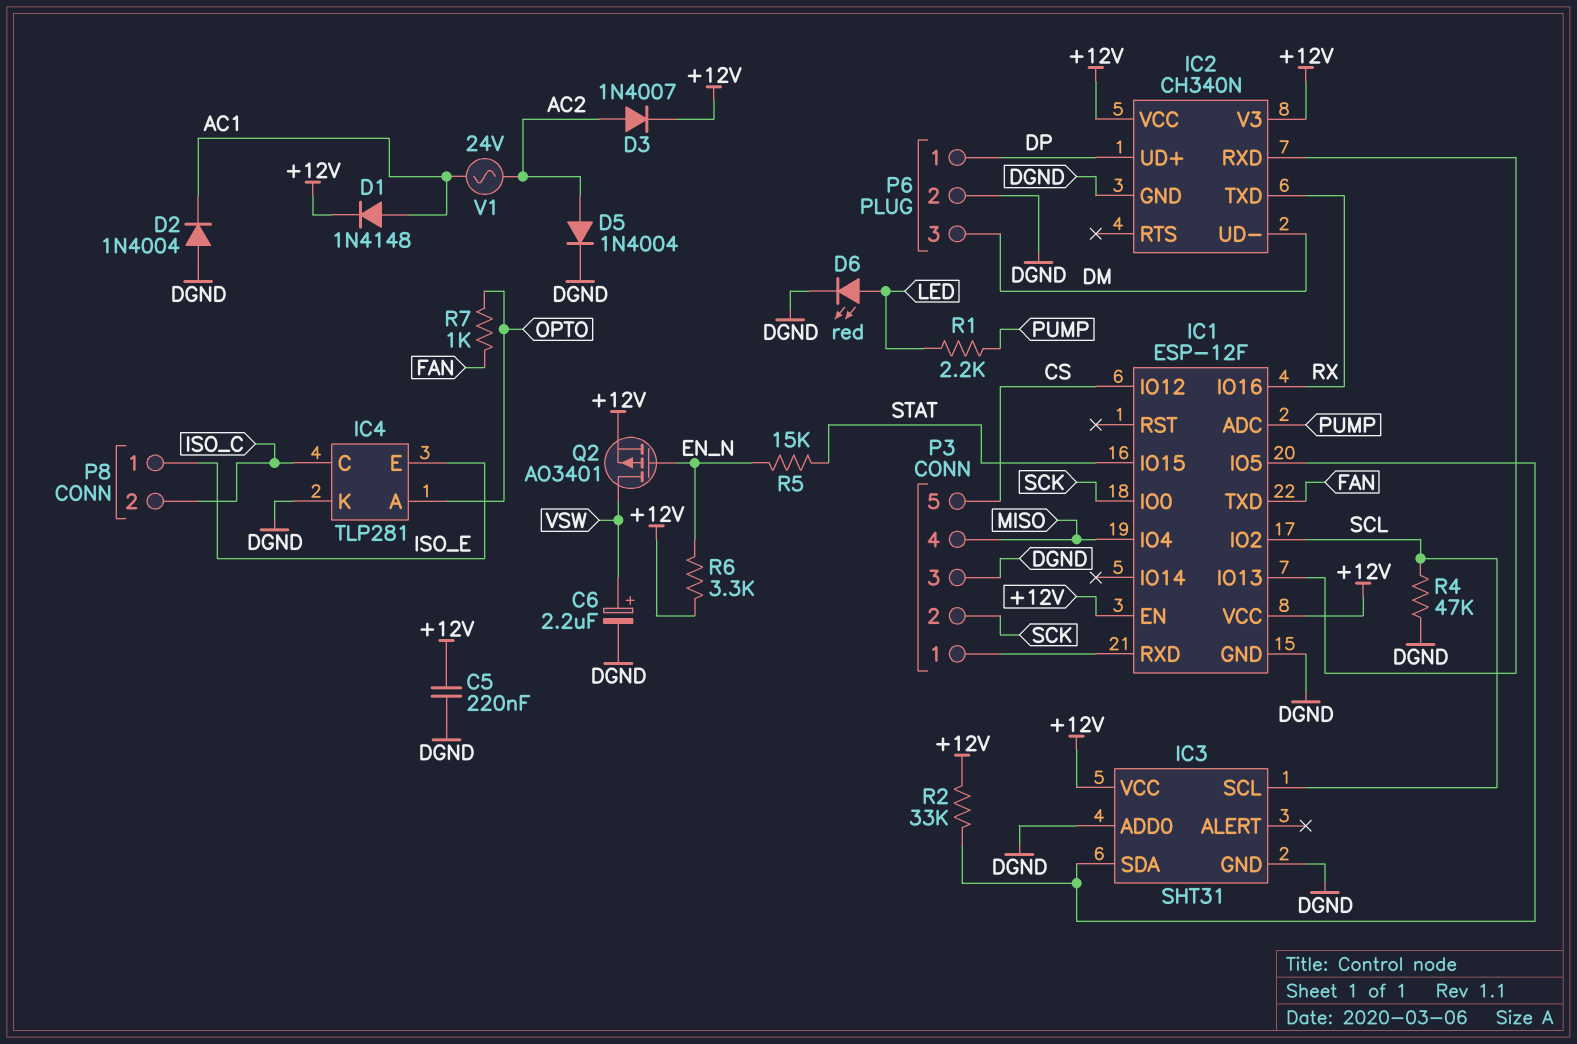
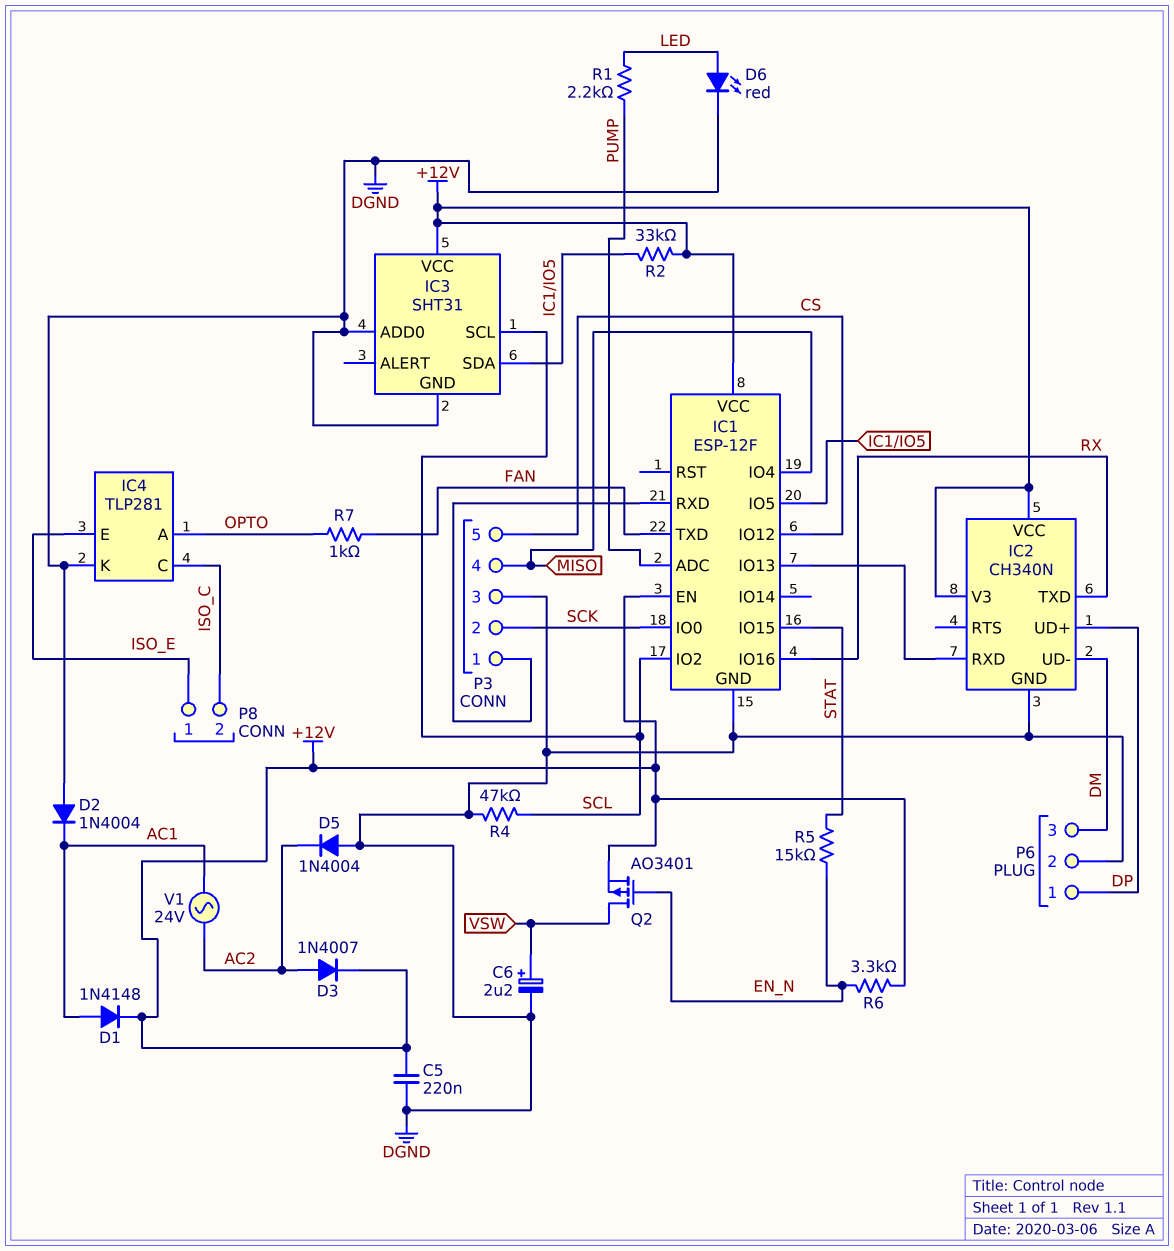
D5: diode 1N4004 (A AC2, K DGND) -> diode 1N4004 (A DGND, K AC2)

